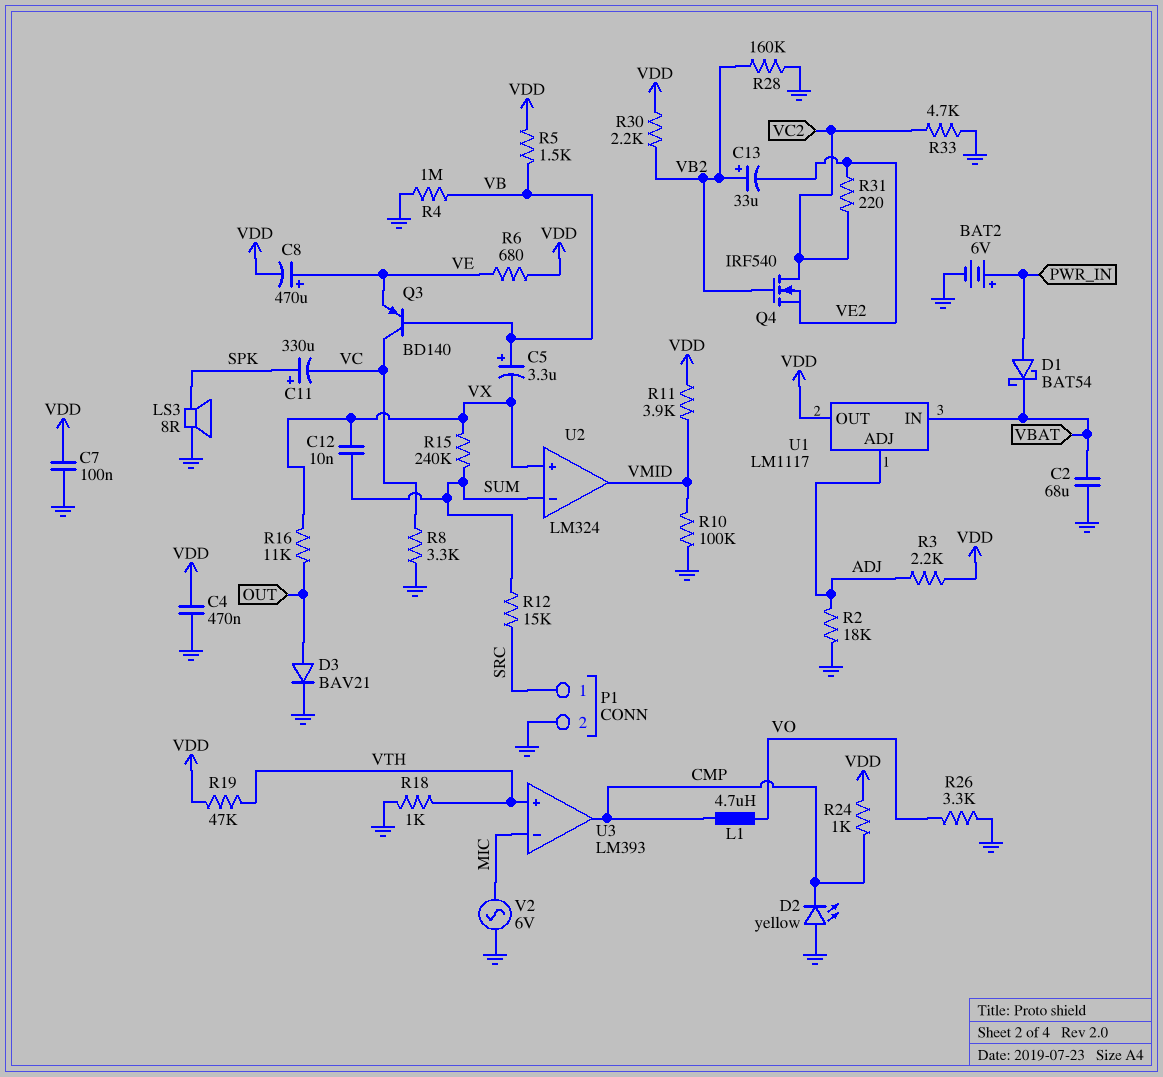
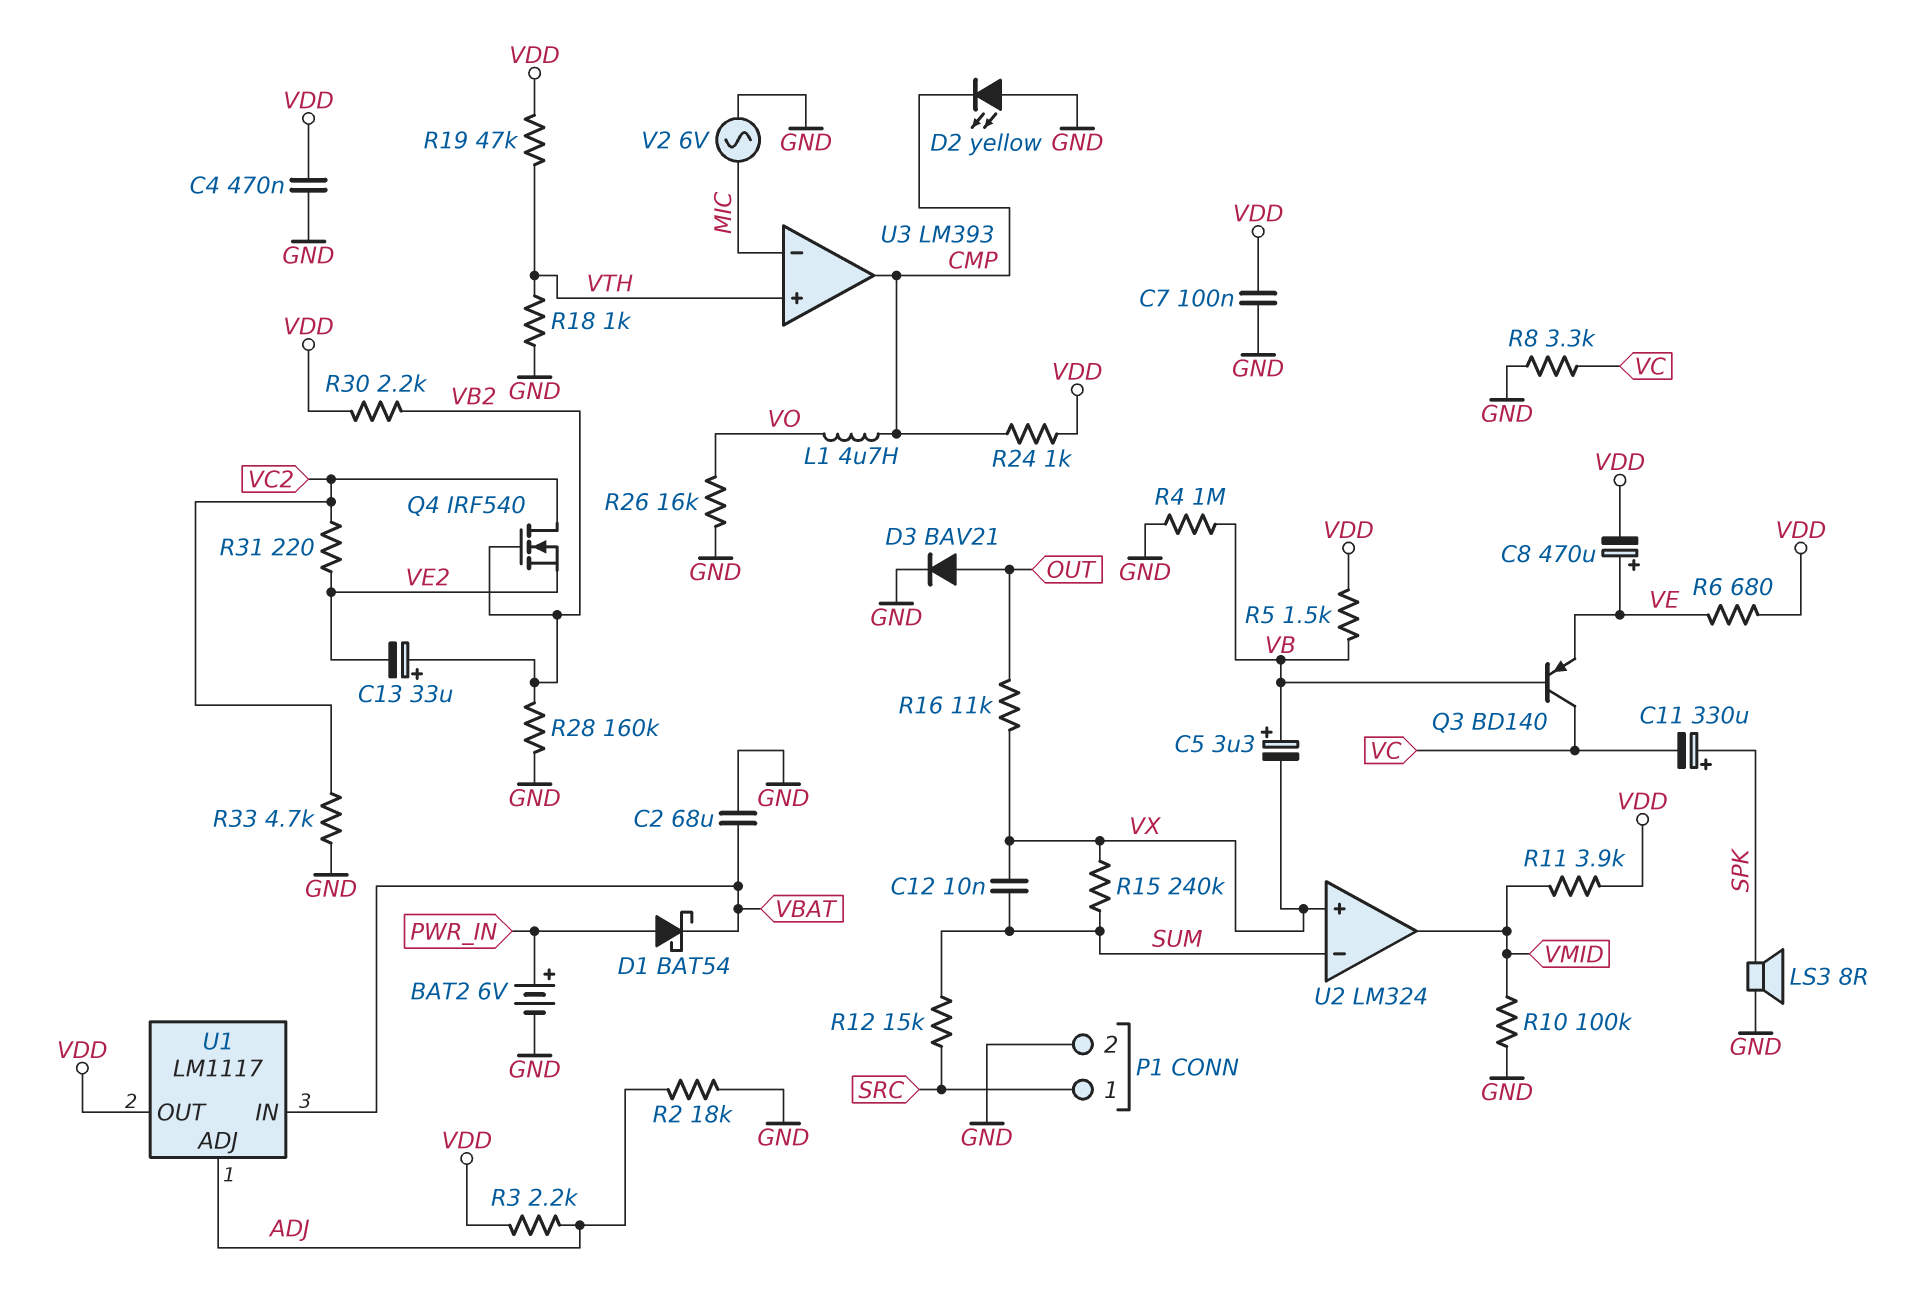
R26: 3.3k (GND, VO) -> 16k (GND, VO)

